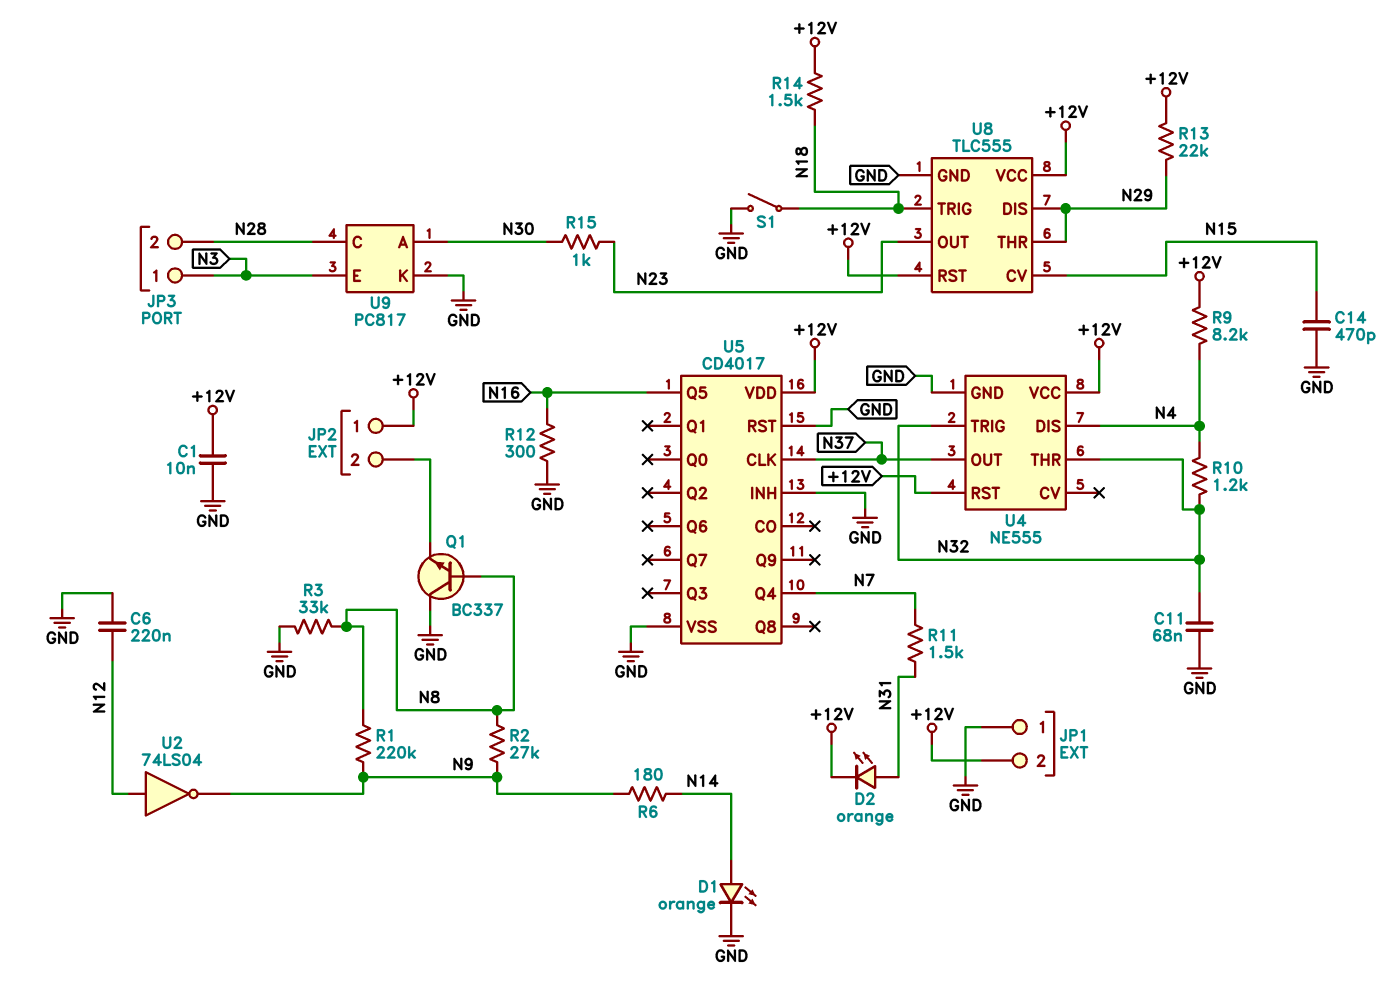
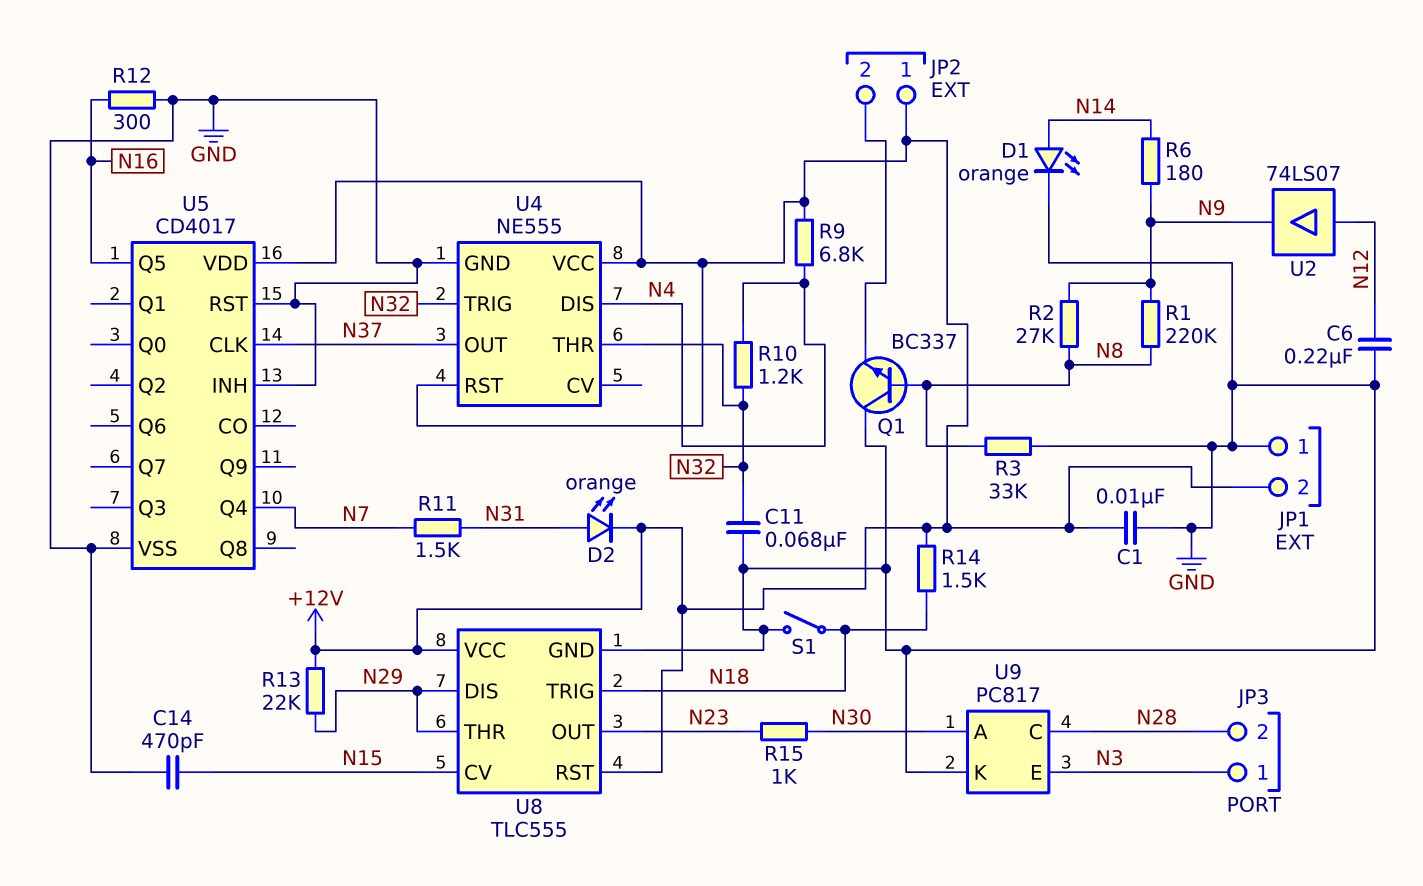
R9: 8.2k (+12V, N4) -> 6.8k (+12V, N4)
U2: NOT 74LS04 (in N12, out N9) -> buffer 74LS07 (in N12, out N9)

